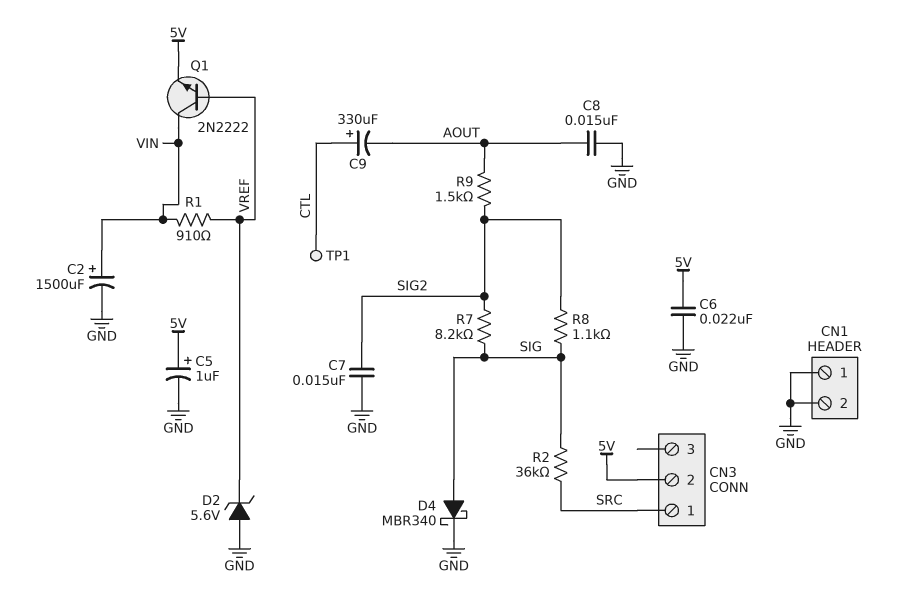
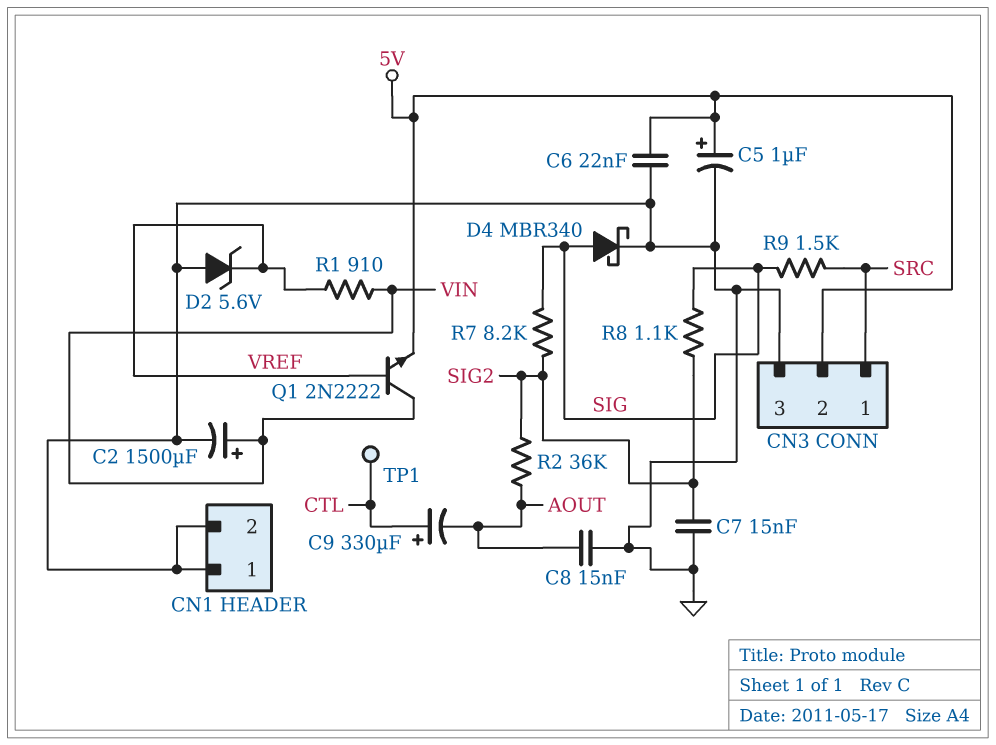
CN3 pin 3: none -> GND
R2: 36k (SIG, SRC) -> 36k (AOUT, SIG2)
R9: 1.5k (AOUT, SIG2) -> 1.5k (SIG, SRC)

